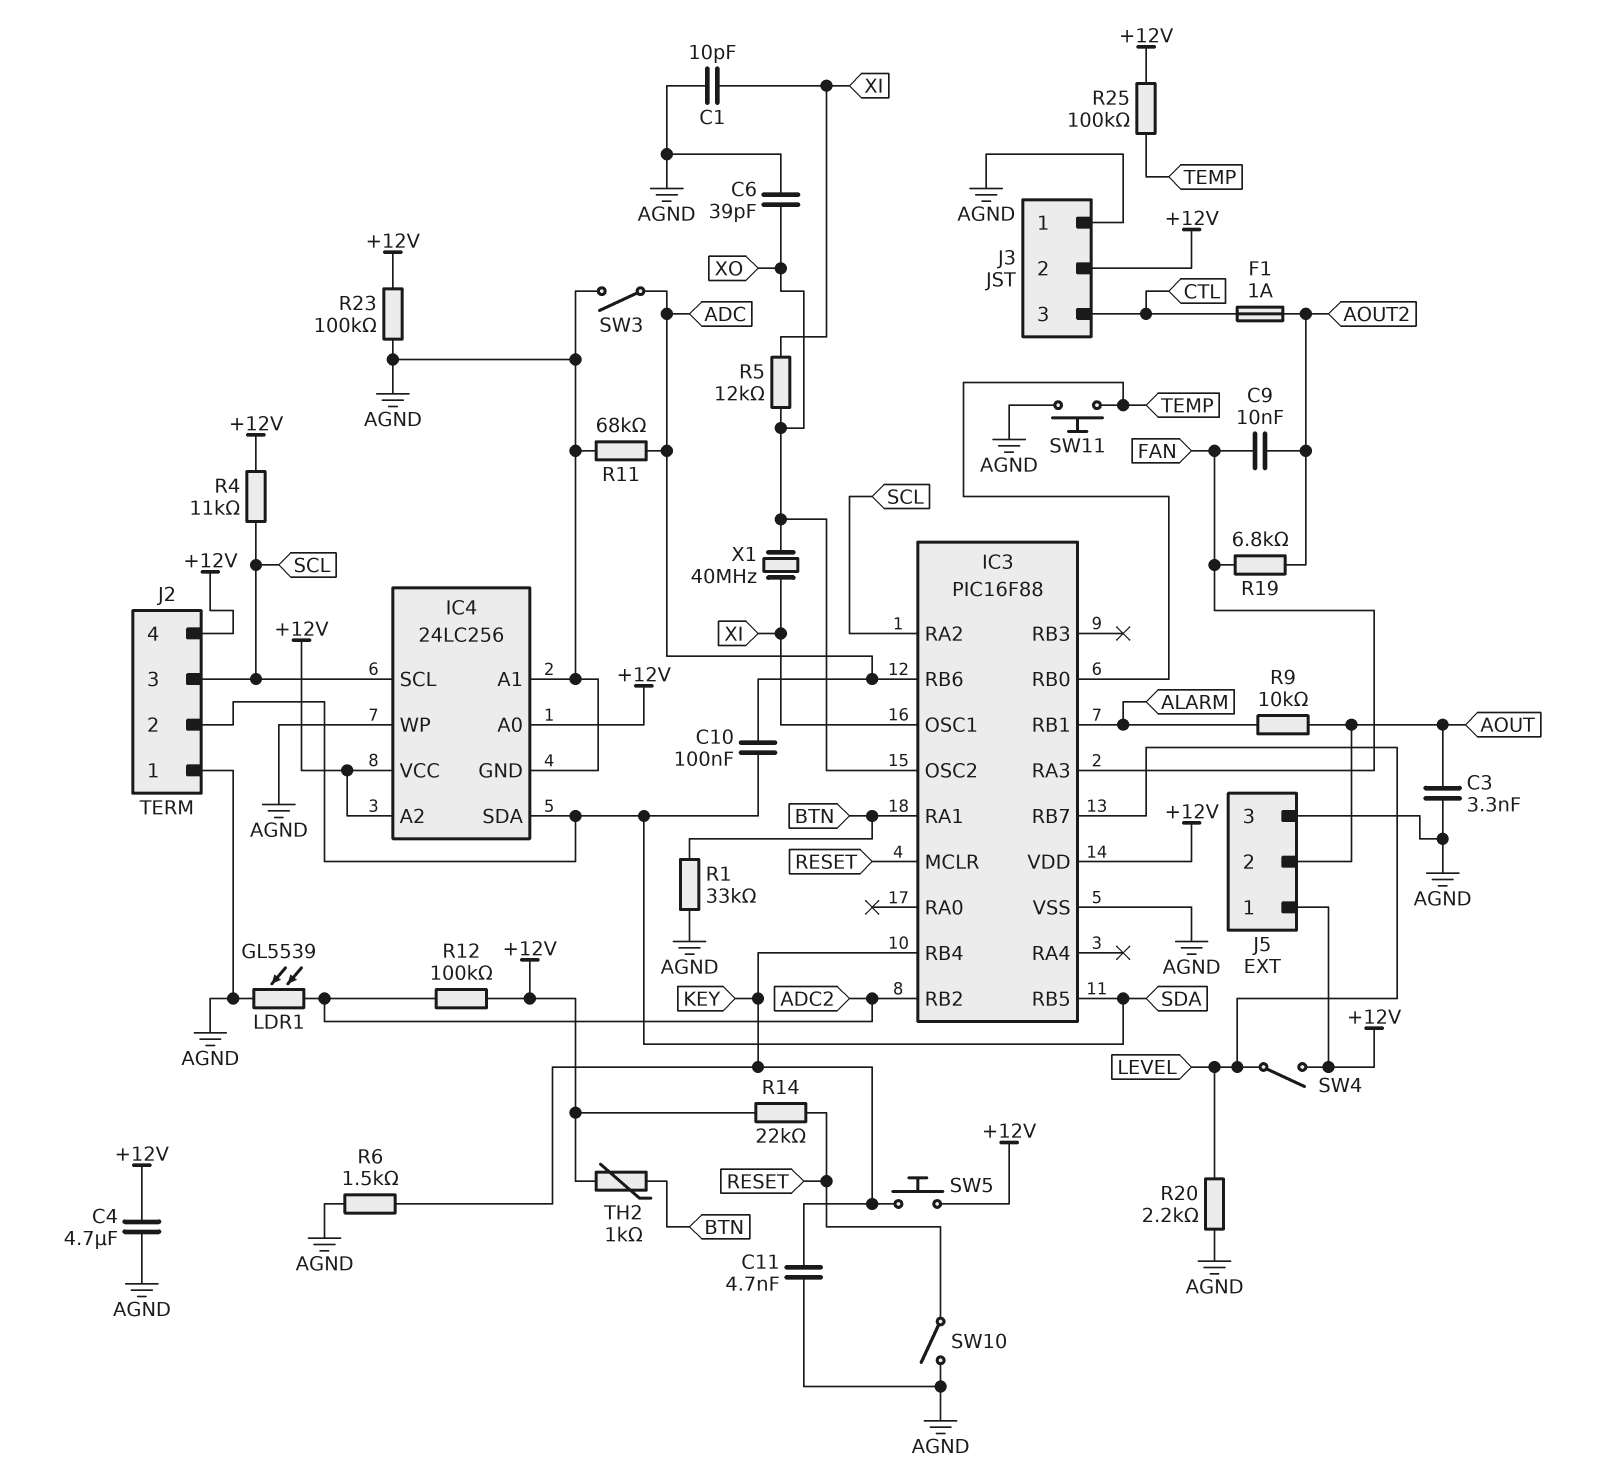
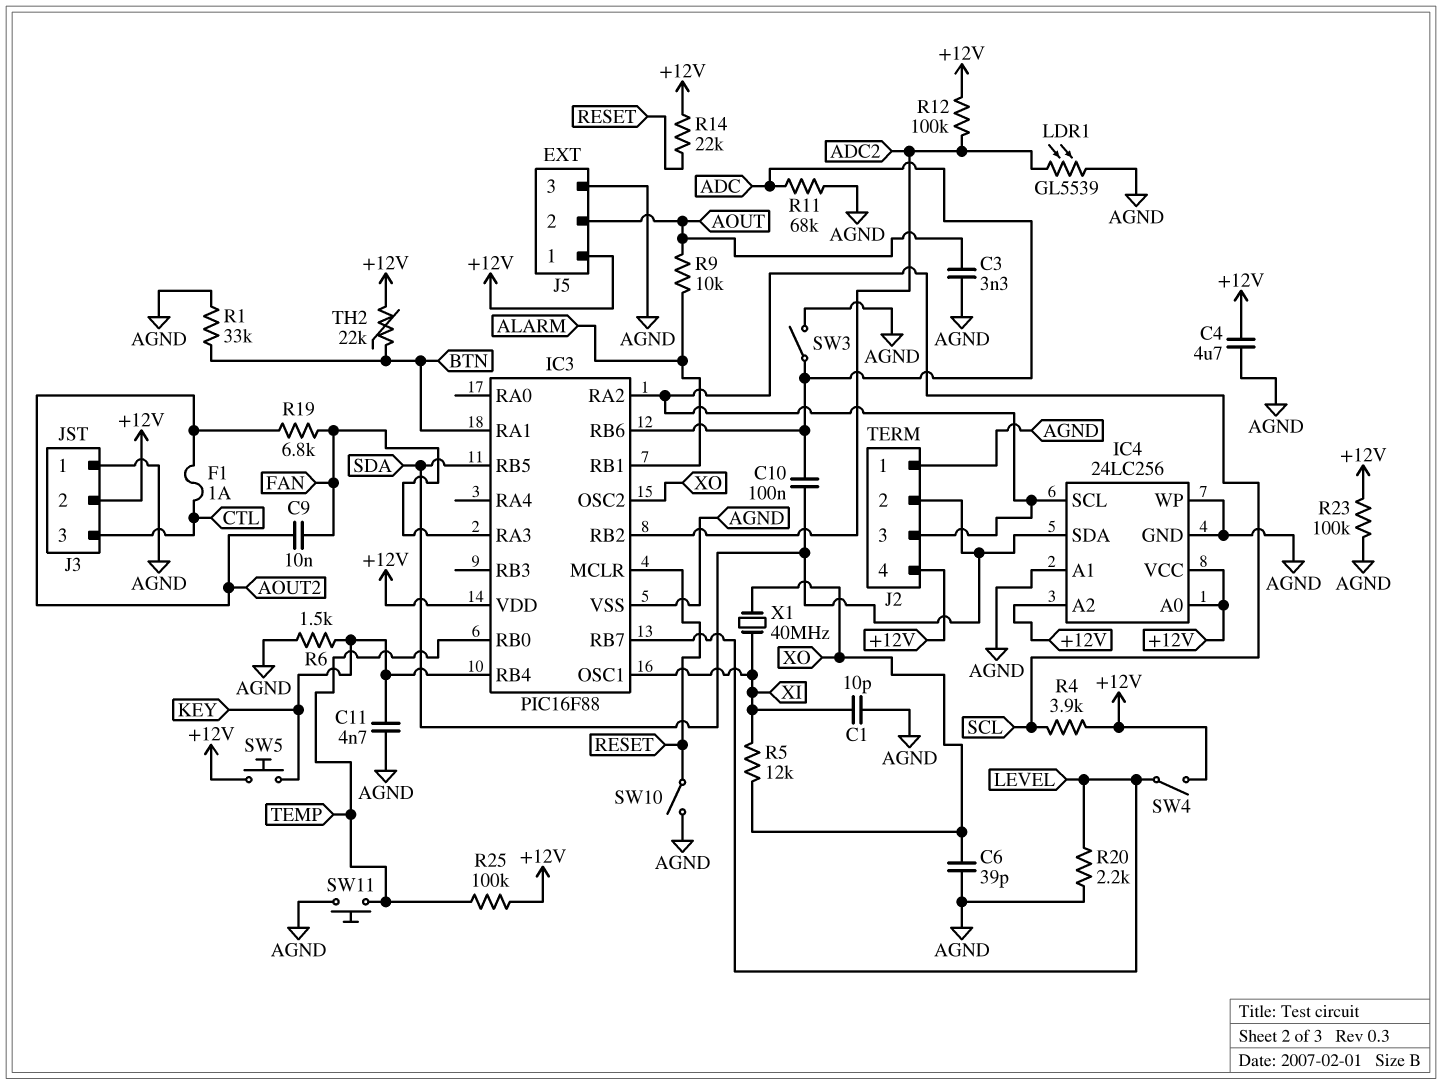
R4: 11k (+12V, SCL) -> 3.9k (+12V, SCL)
TH2: 1k (+12V, BTN) -> 22k (+12V, BTN)

